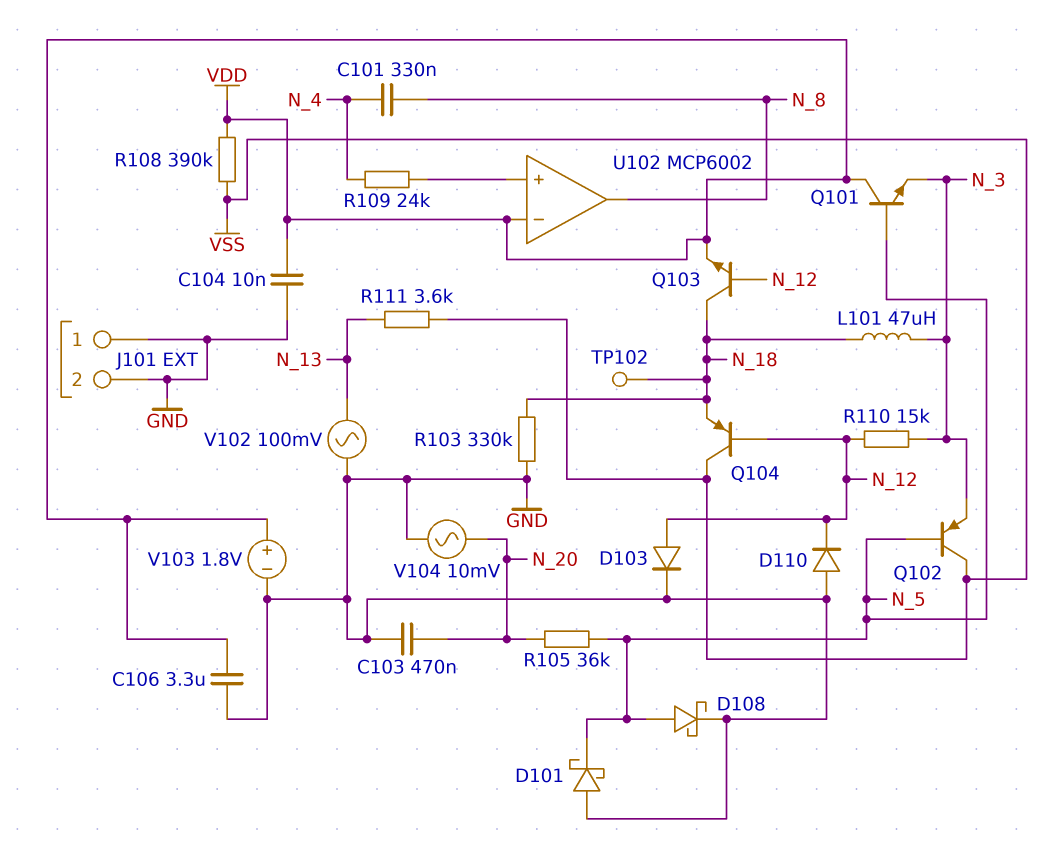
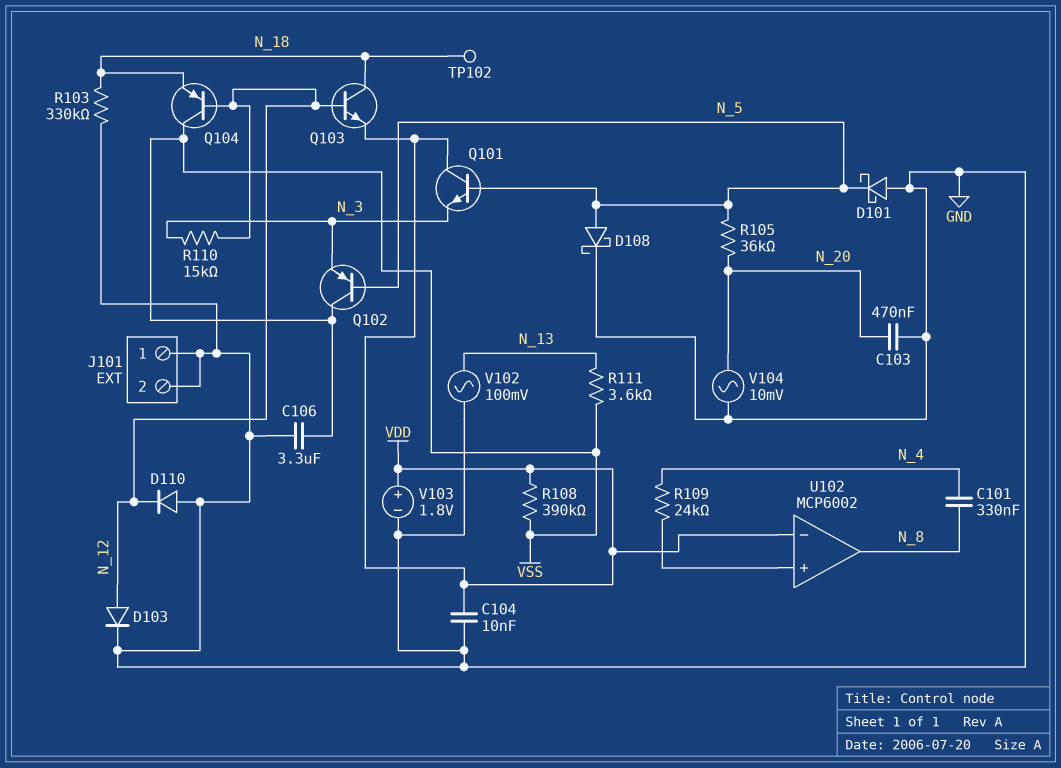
C106: 3.3uF (GND, VDD) -> 3.3uF (GND, VSS)
L101: 47uH (N_3, N_18) -> none

